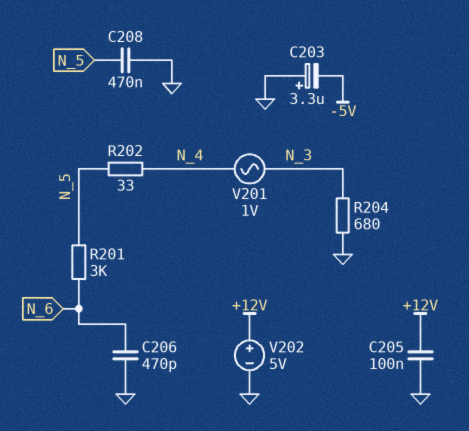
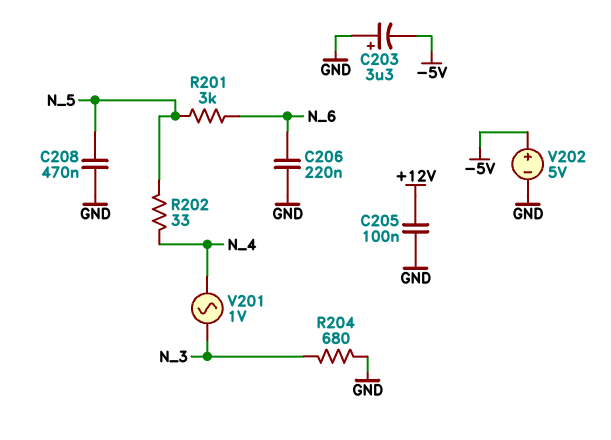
C206: 470pF (GND, N_6) -> 220nF (GND, N_6)
V202: 5V (plus +12V, minus GND) -> 5V (plus -5V, minus GND)

